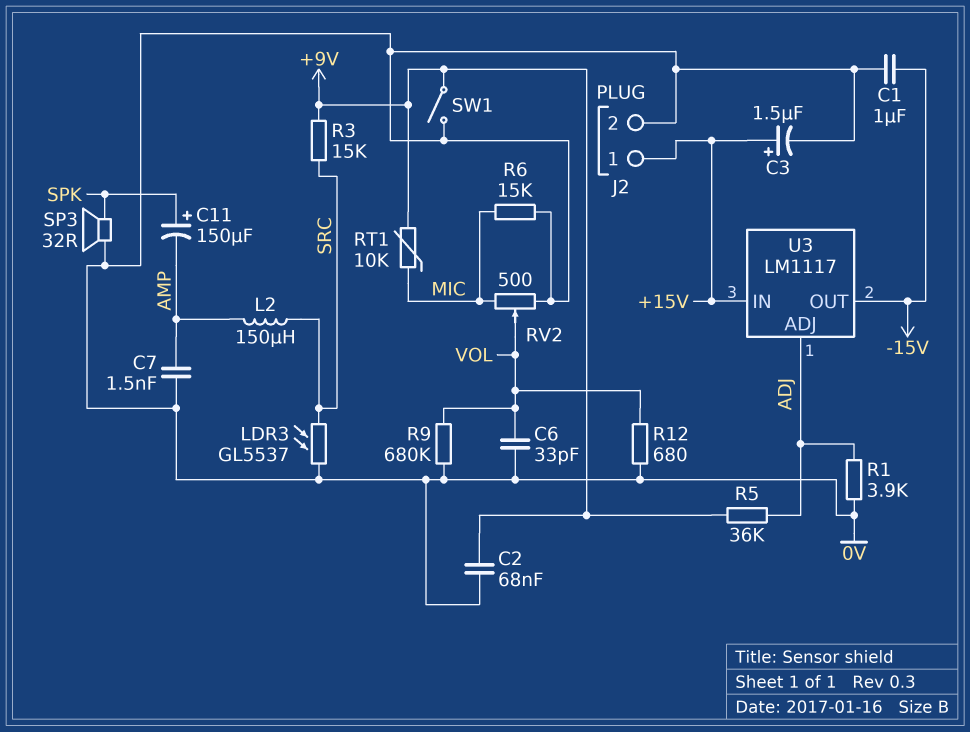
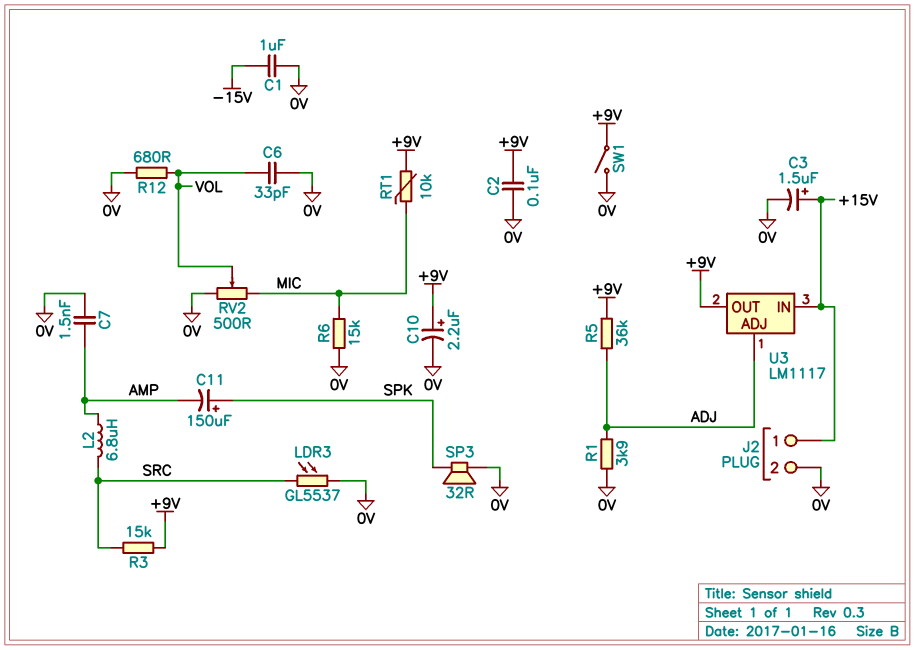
C2: 68nF (+9V, 0V) -> 100nF (+9V, 0V)
C10: none -> 2.2uF (plus +9V, minus 0V)
L2: 150uH (AMP, SRC) -> 6.8uH (AMP, SRC)
R9: 680k (0V, VOL) -> none
U3 pin OUT: -15V -> +9V

